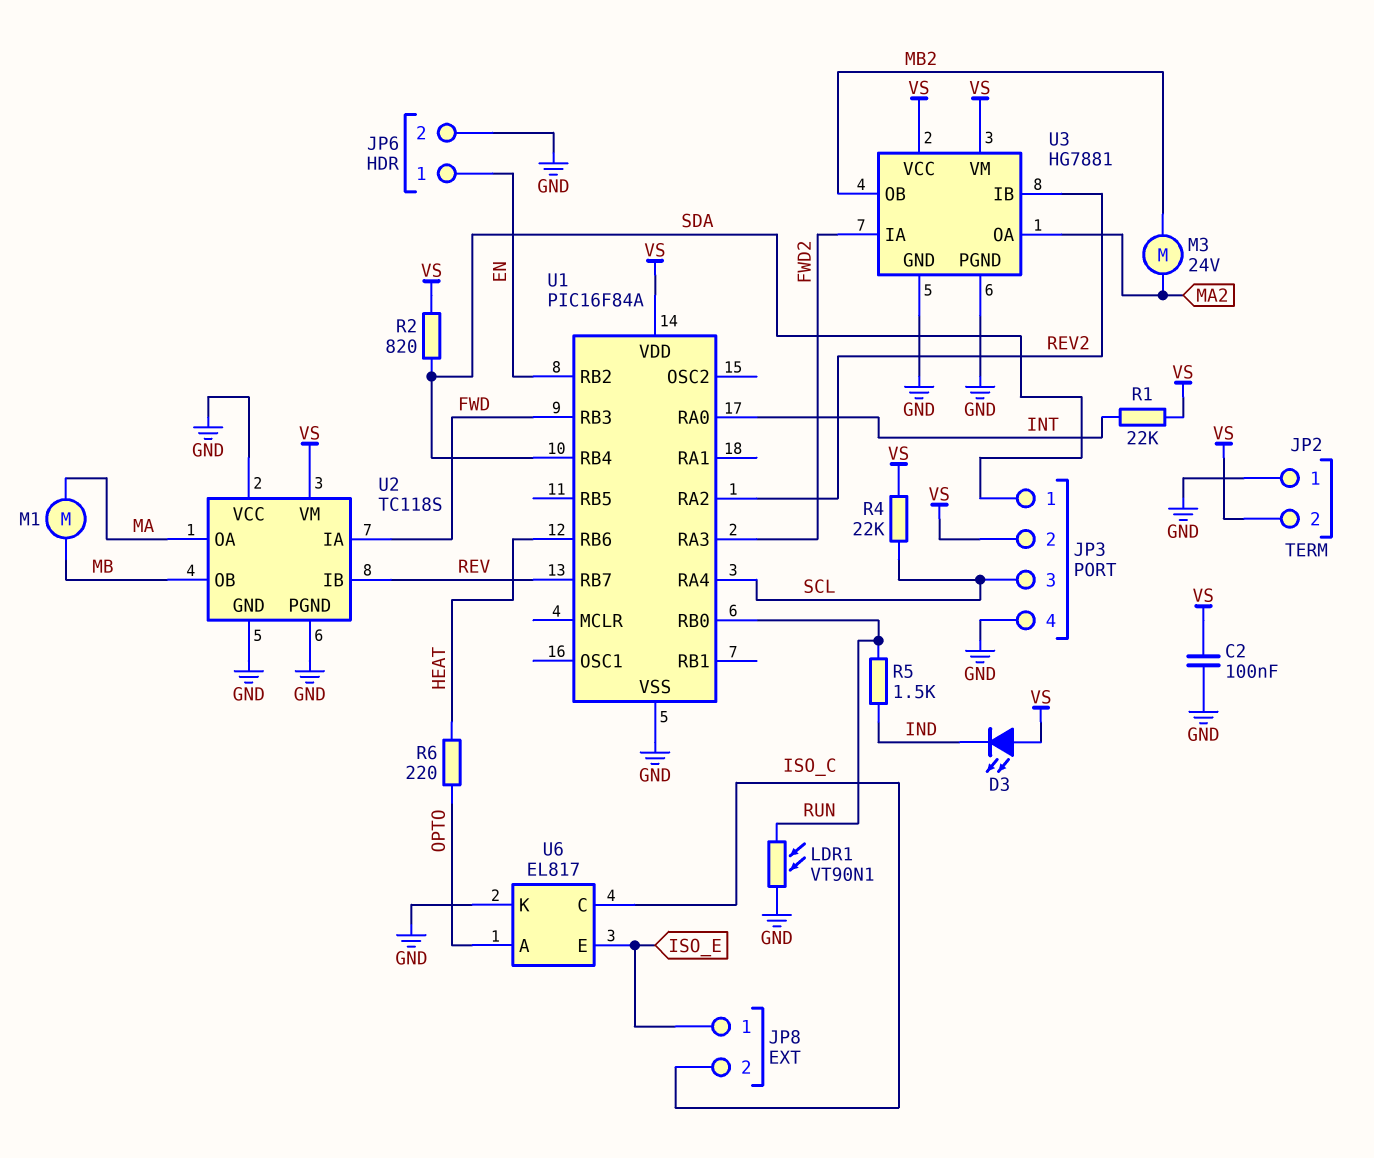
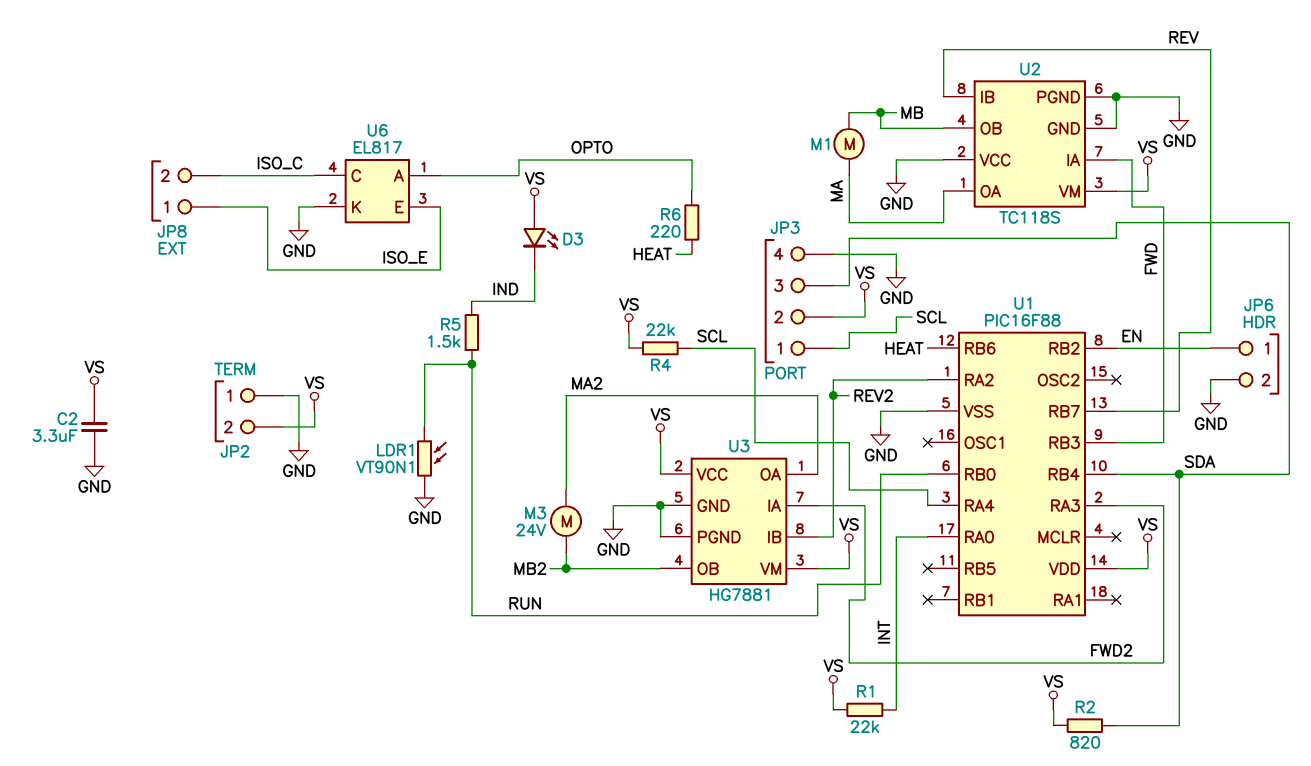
C2: 100nF (GND, VS) -> 3.3uF (GND, VS)
JP3 pin 1: SDA -> SCL
JP3 pin 3: SCL -> SDA
U1: PIC16F84A -> PIC16F88

